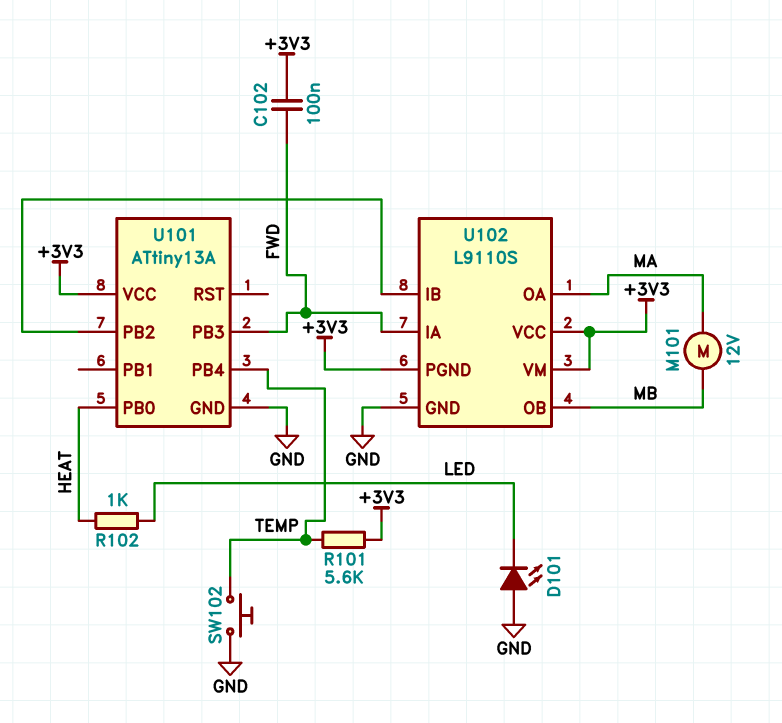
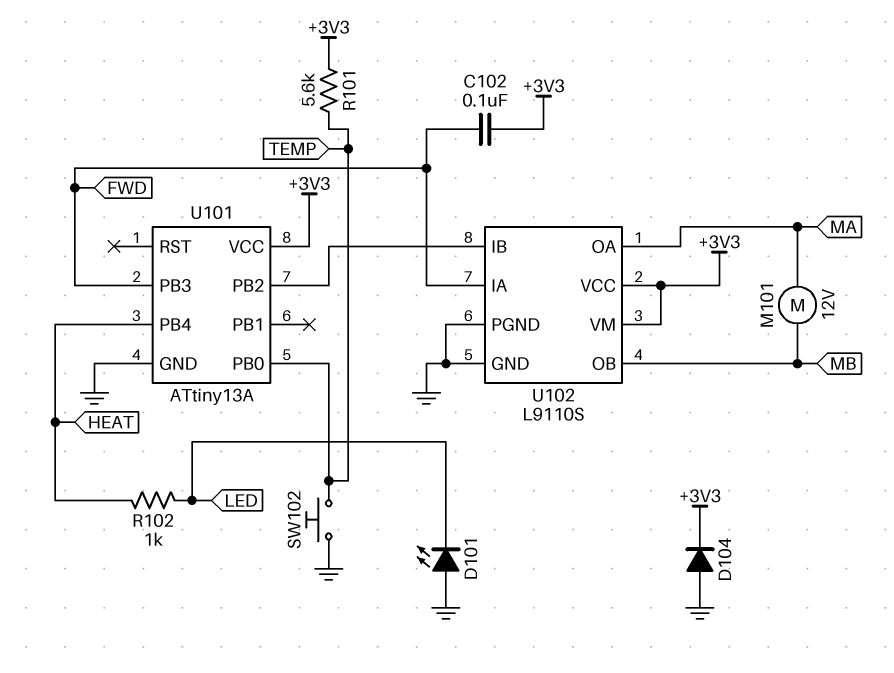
D104: none -> diode (A GND, K +3V3)
U101 pin PB0: HEAT -> TEMP
U101 pin PB4: TEMP -> HEAT
U102 pin PGND: +3V3 -> GND

